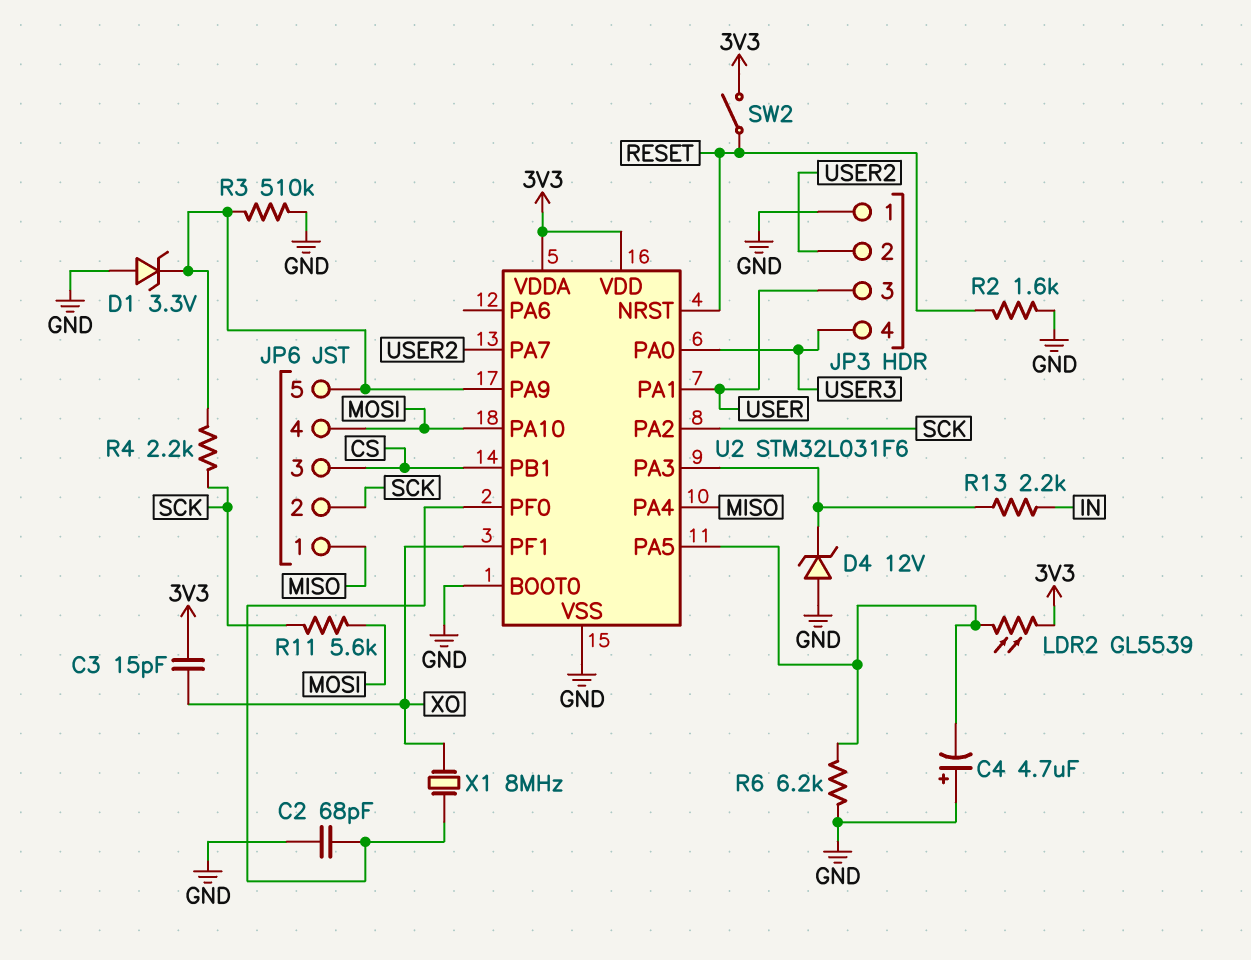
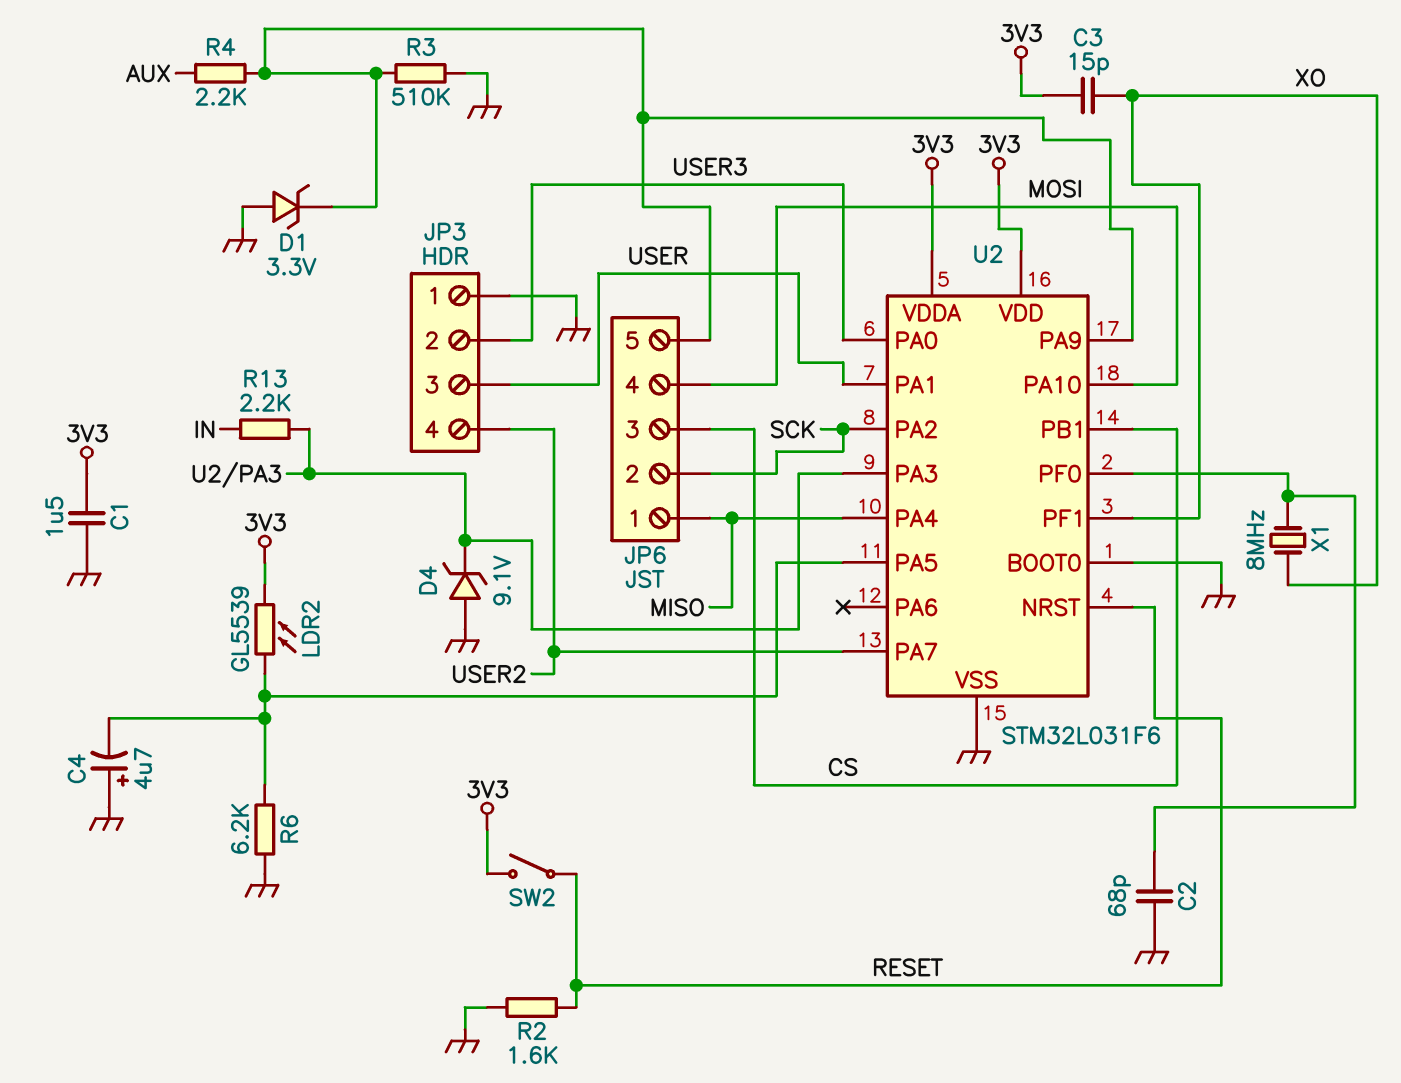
C1: none -> 1.5uF (3V3, GND)
D4: zener 12V (A GND, K U2/PA3) -> zener 9.1V (A GND, K U2/PA3)
JP3 pin 2: USER2 -> USER3
JP3 pin 4: USER3 -> USER2
R4: 2.2k (JP6/5, SCK) -> 2.2k (AUX, JP6/5)
R11: 5.6k (MOSI, SCK) -> none

